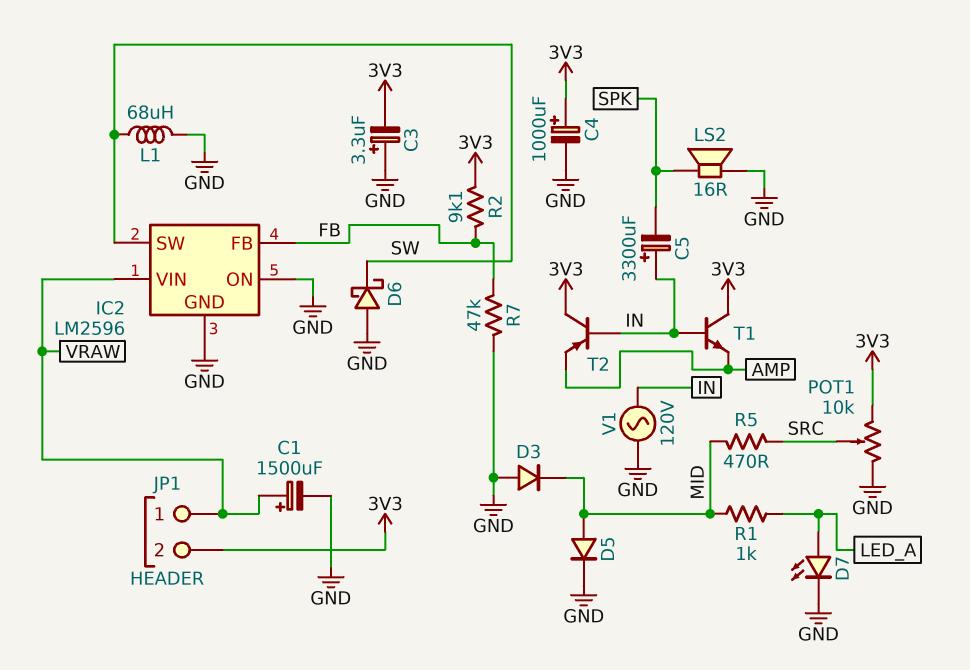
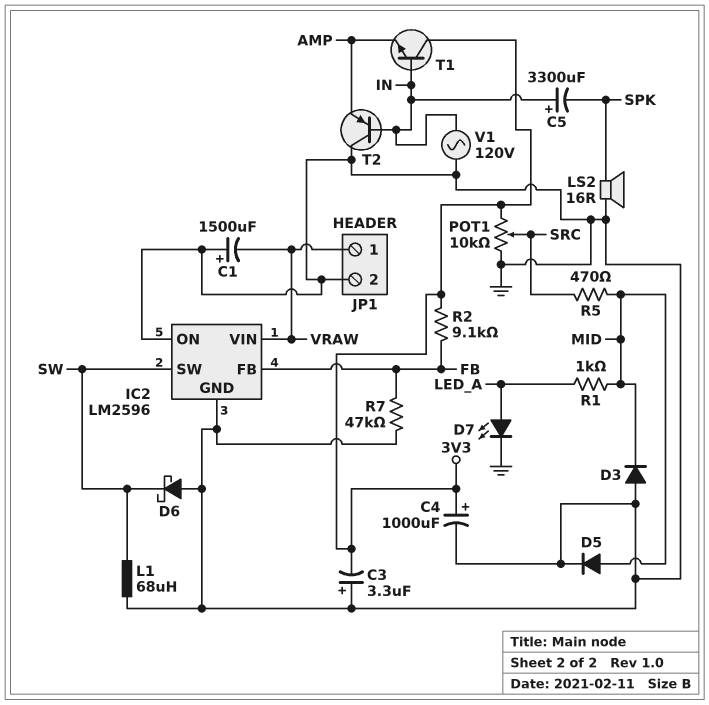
C1: 1500uF (plus VRAW, minus GND) -> 1500uF (plus GND, minus VRAW)
JP1 pin 2: 3V3 -> GND
T2: PNP (B IN, C 3V3, E AMP) -> PNP (B IN, C GND, E AMP)

